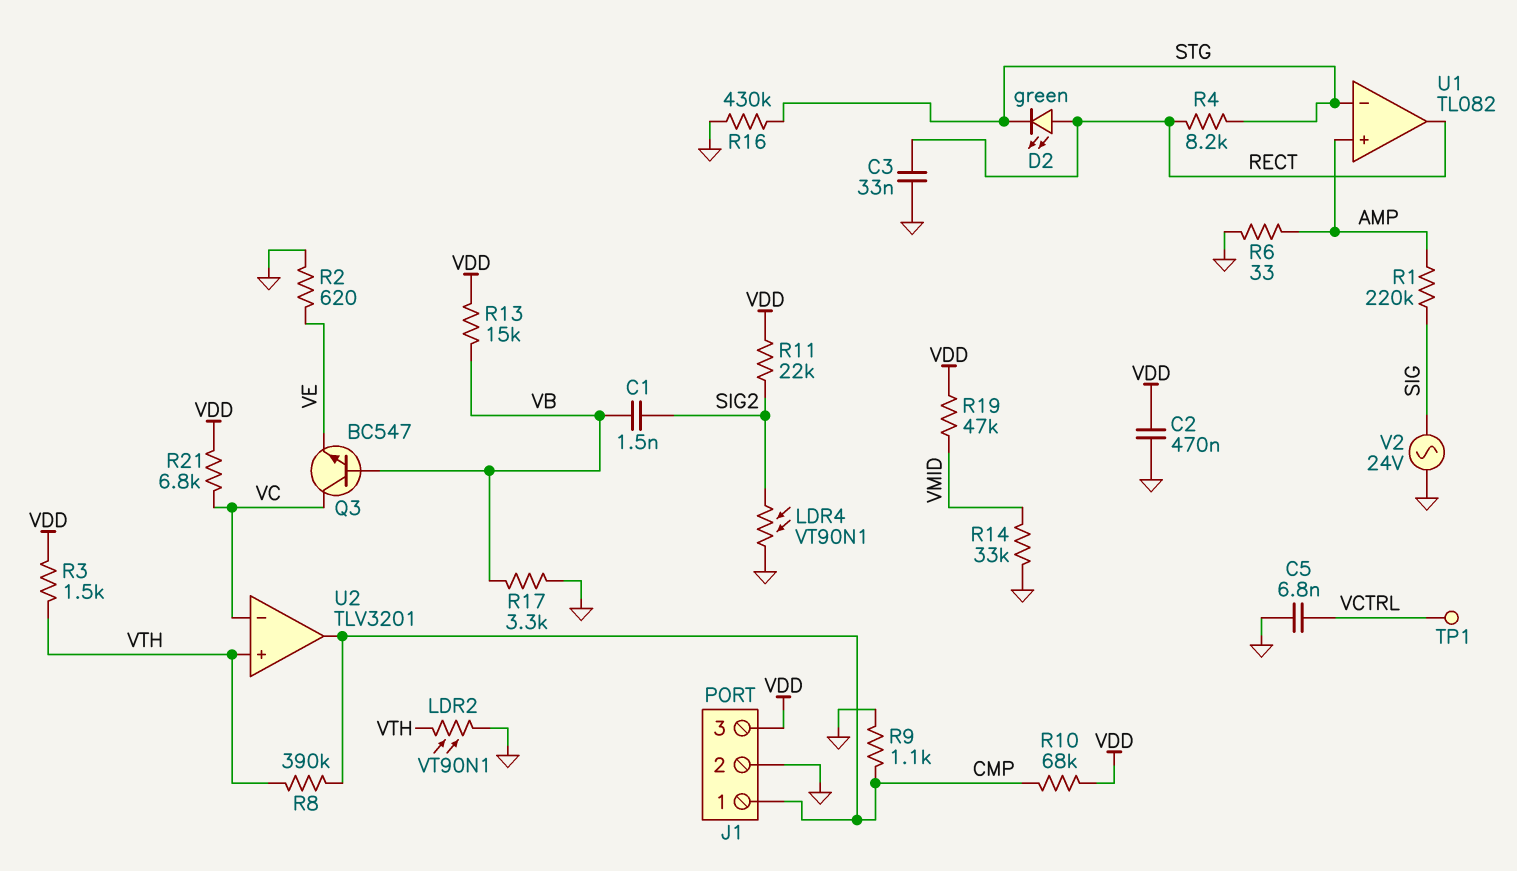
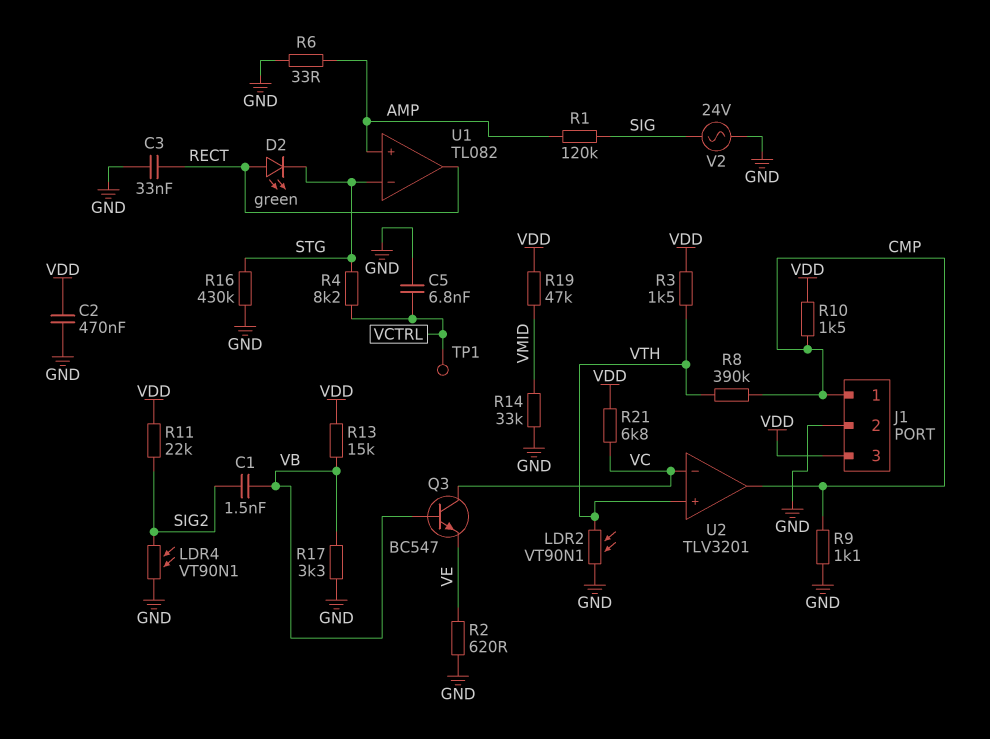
R1: 220k (AMP, SIG) -> 120k (AMP, SIG)
R4: 8.2k (RECT, STG) -> 8.2k (STG, VCTRL)
R10: 68k (CMP, VDD) -> 1.5k (CMP, VDD)

